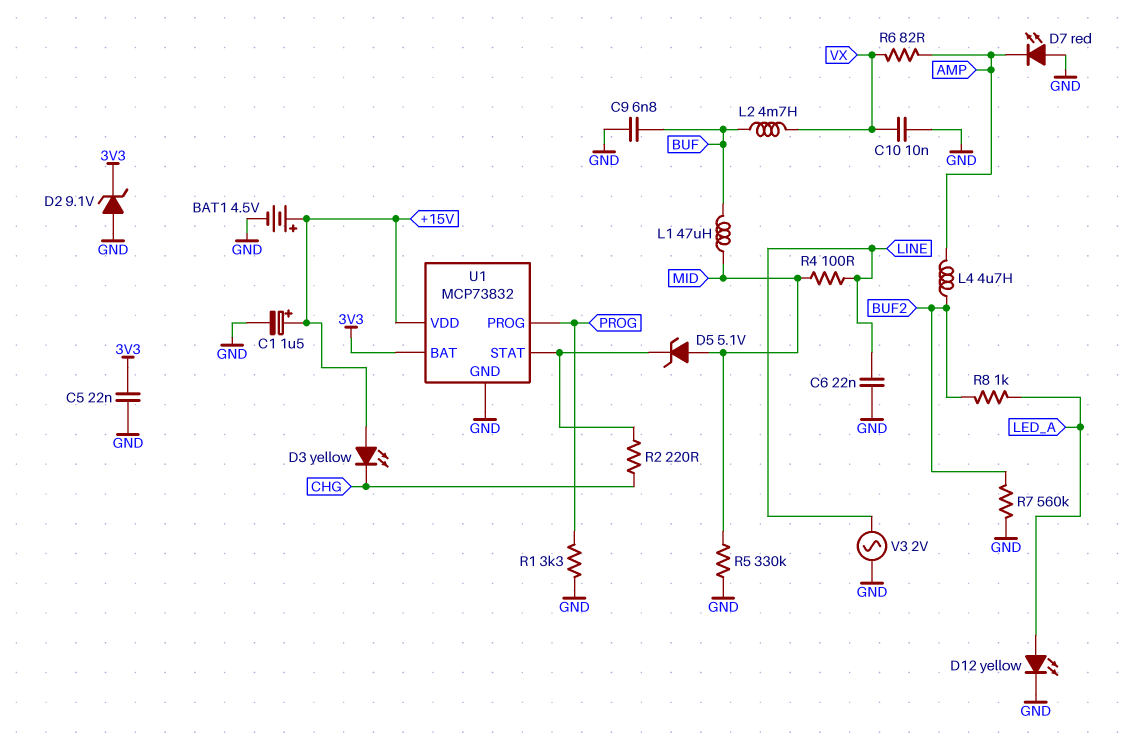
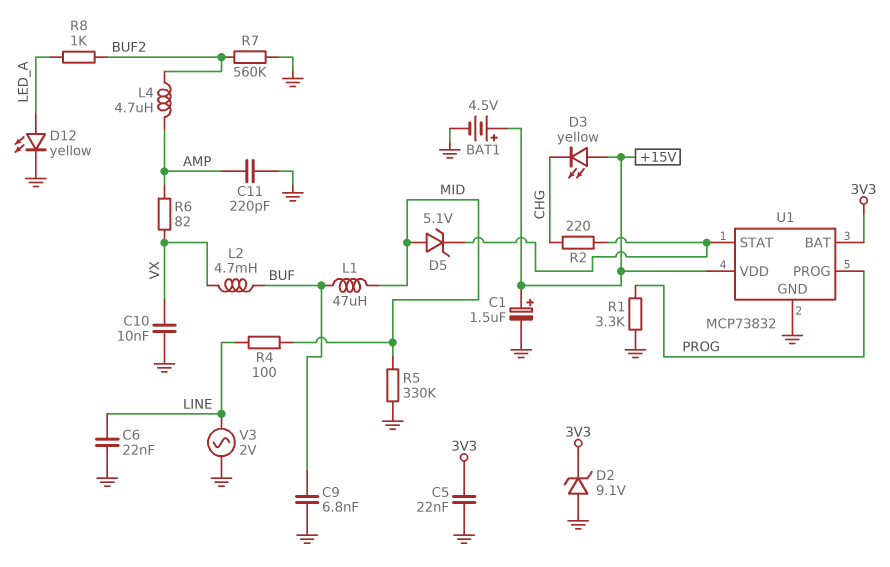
C11: none -> 220pF (AMP, GND)
D7: LED red (A GND, K AMP) -> none

